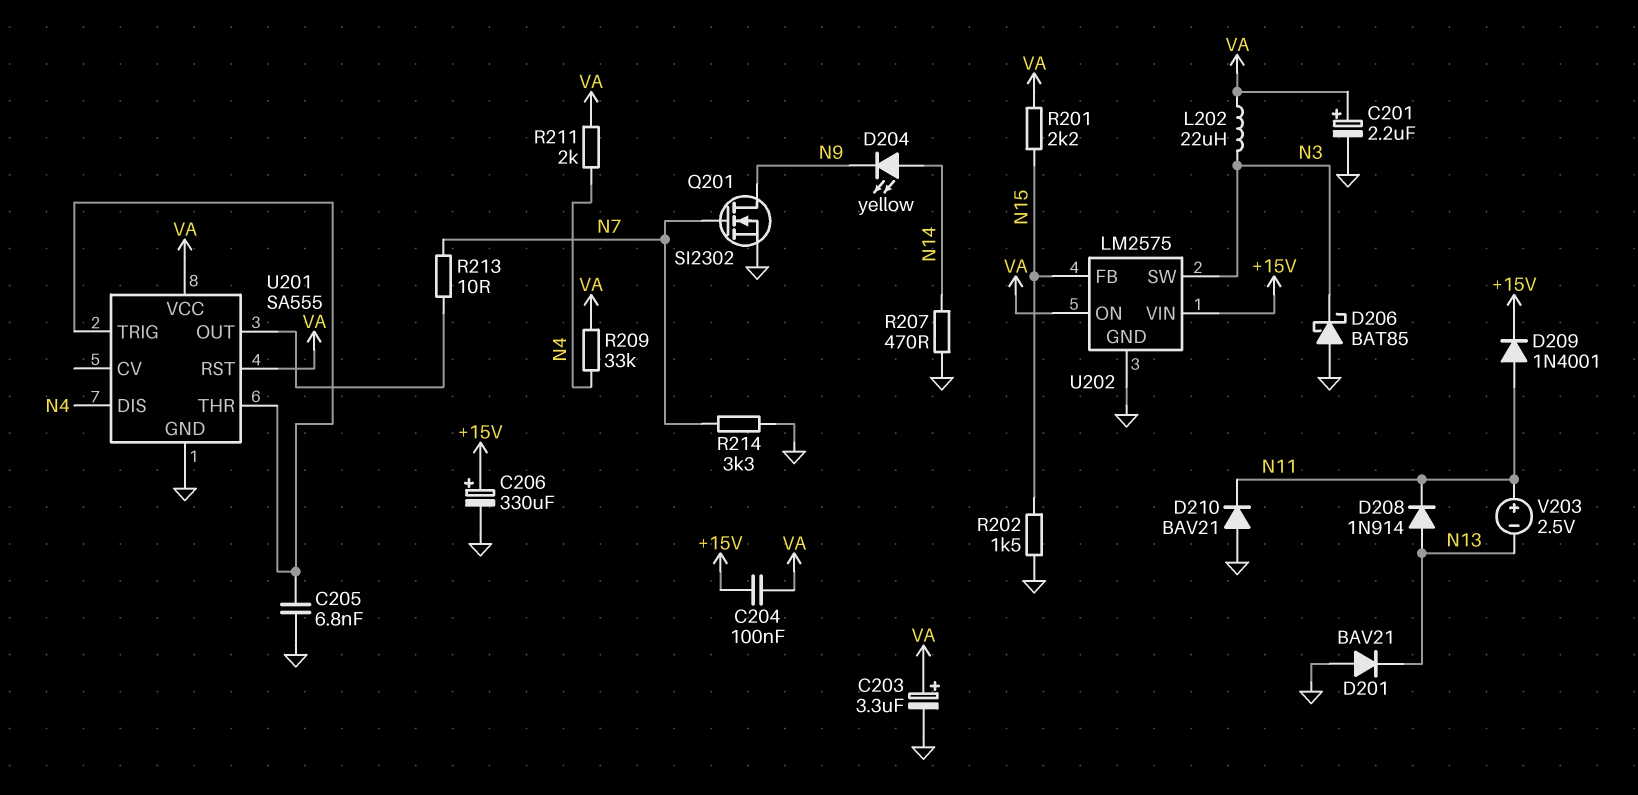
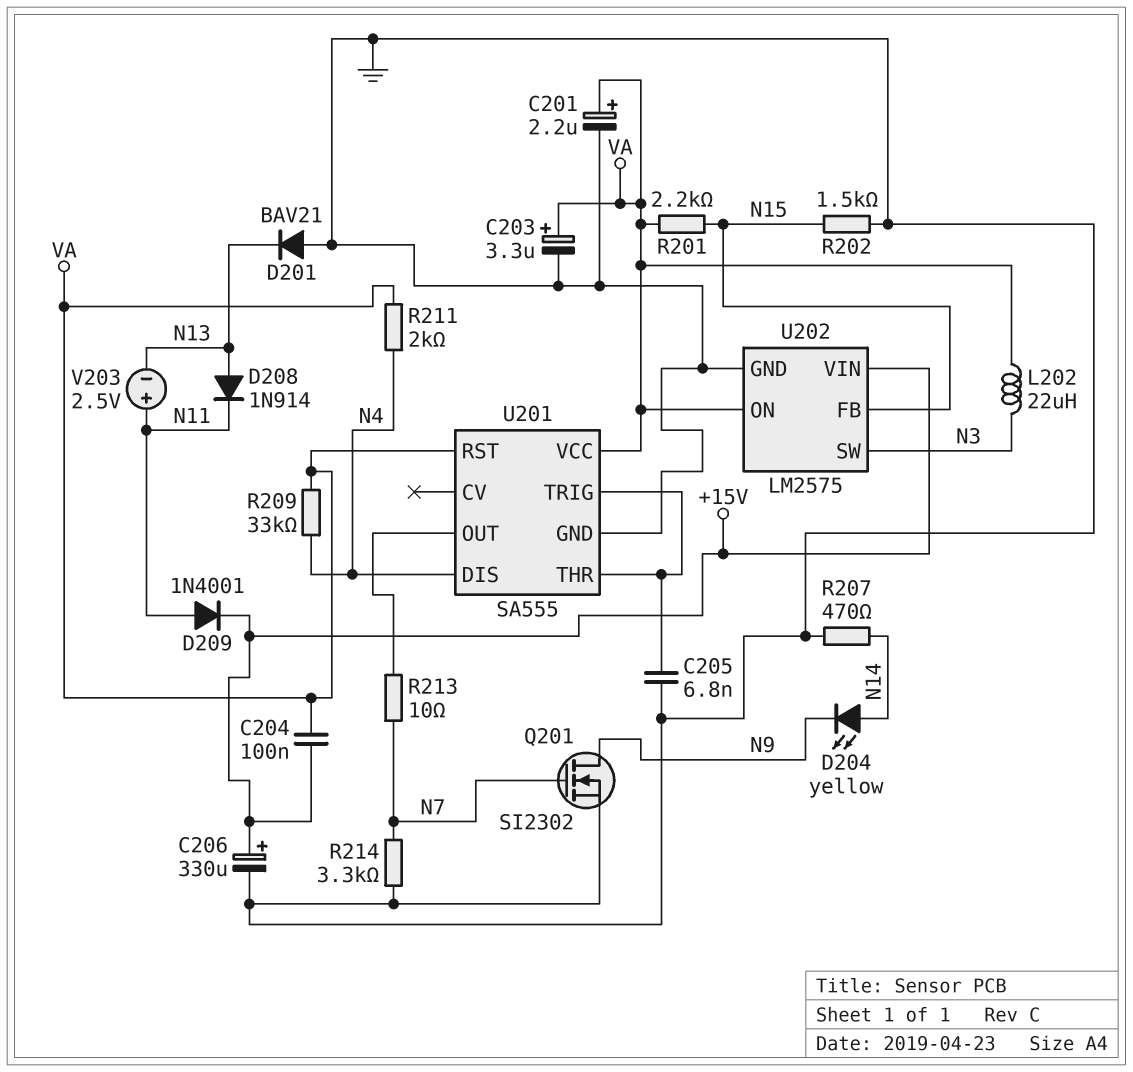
D206: schottky BAT85 (A GND, K N3) -> none
D210: diode BAV21 (A GND, K N11) -> none

